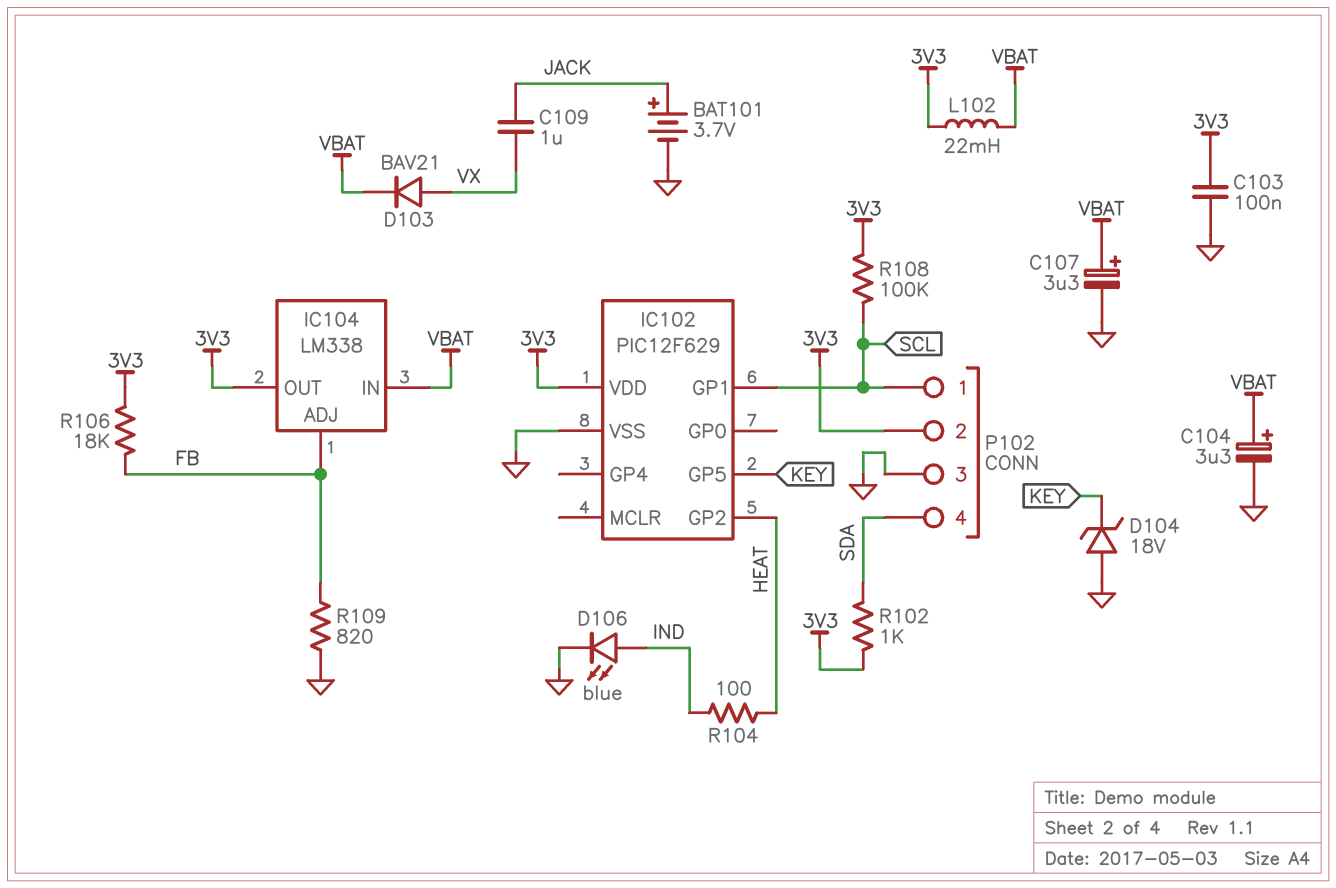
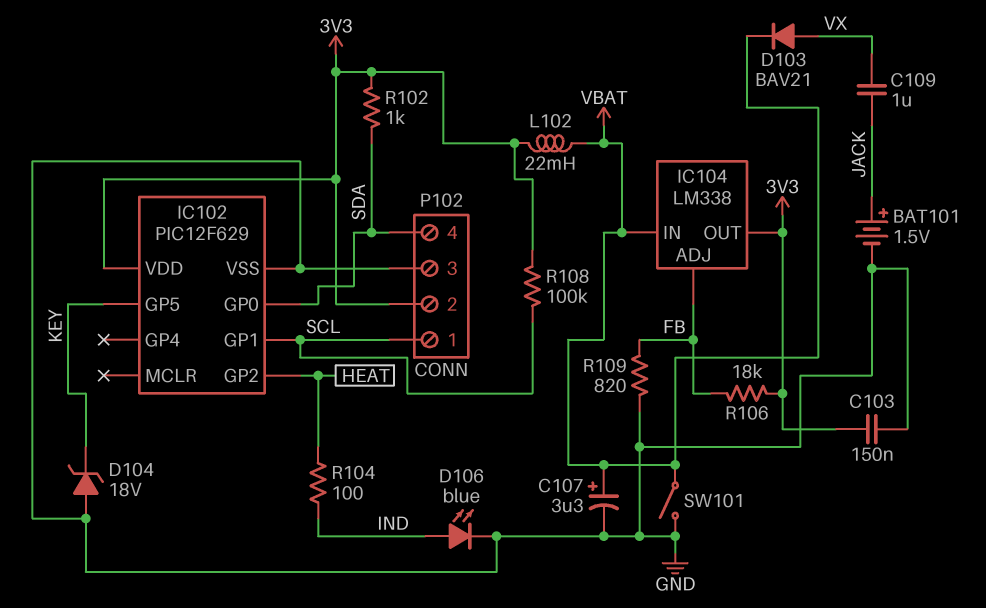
BAT101: 3.7V (plus JACK, minus GND) -> 1.5V (plus JACK, minus GND)
C103: 100nF (3V3, GND) -> 150nF (3V3, GND)
C104: 3.3uF (plus VBAT, minus GND) -> none
IC102 pin GP0: none -> SDA
SW101: none -> switch (GND, VBAT)

